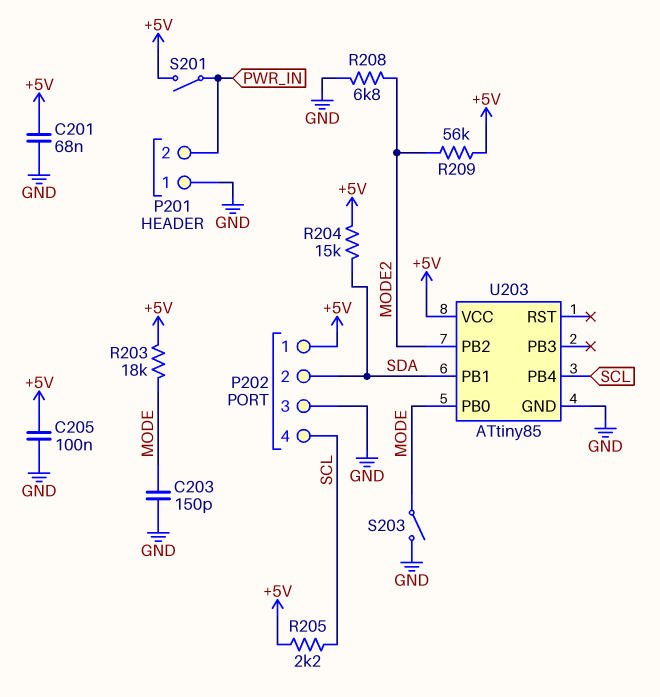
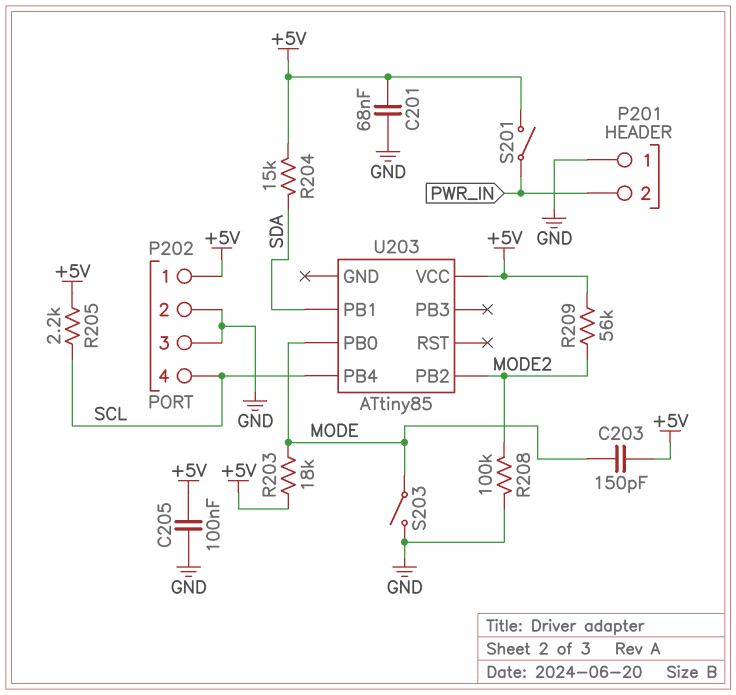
C203: 150pF (GND, MODE) -> 150pF (+5V, MODE)
P202 pin 2: SDA -> GND
R208: 6.8k (GND, MODE2) -> 100k (GND, MODE2)
U203 pin GND: GND -> none

